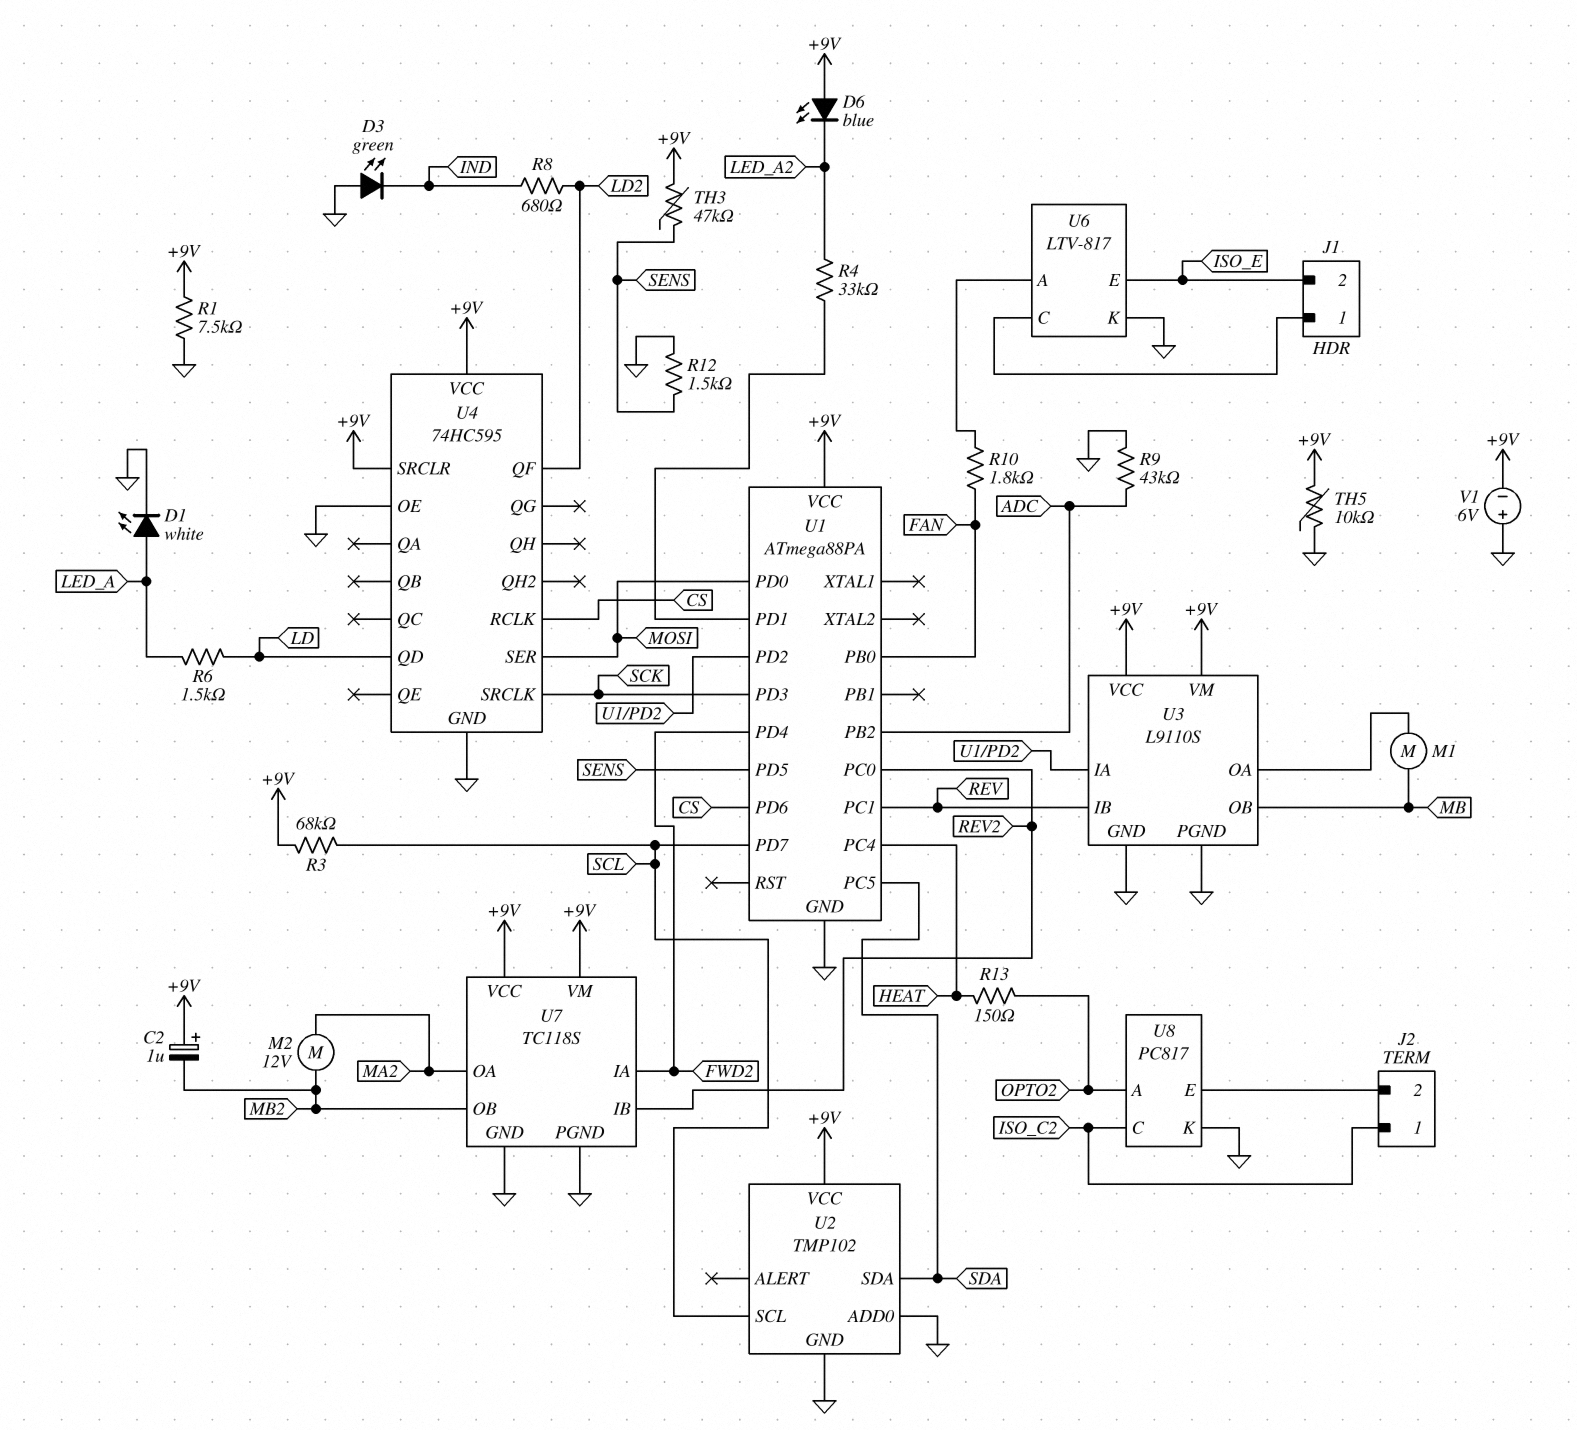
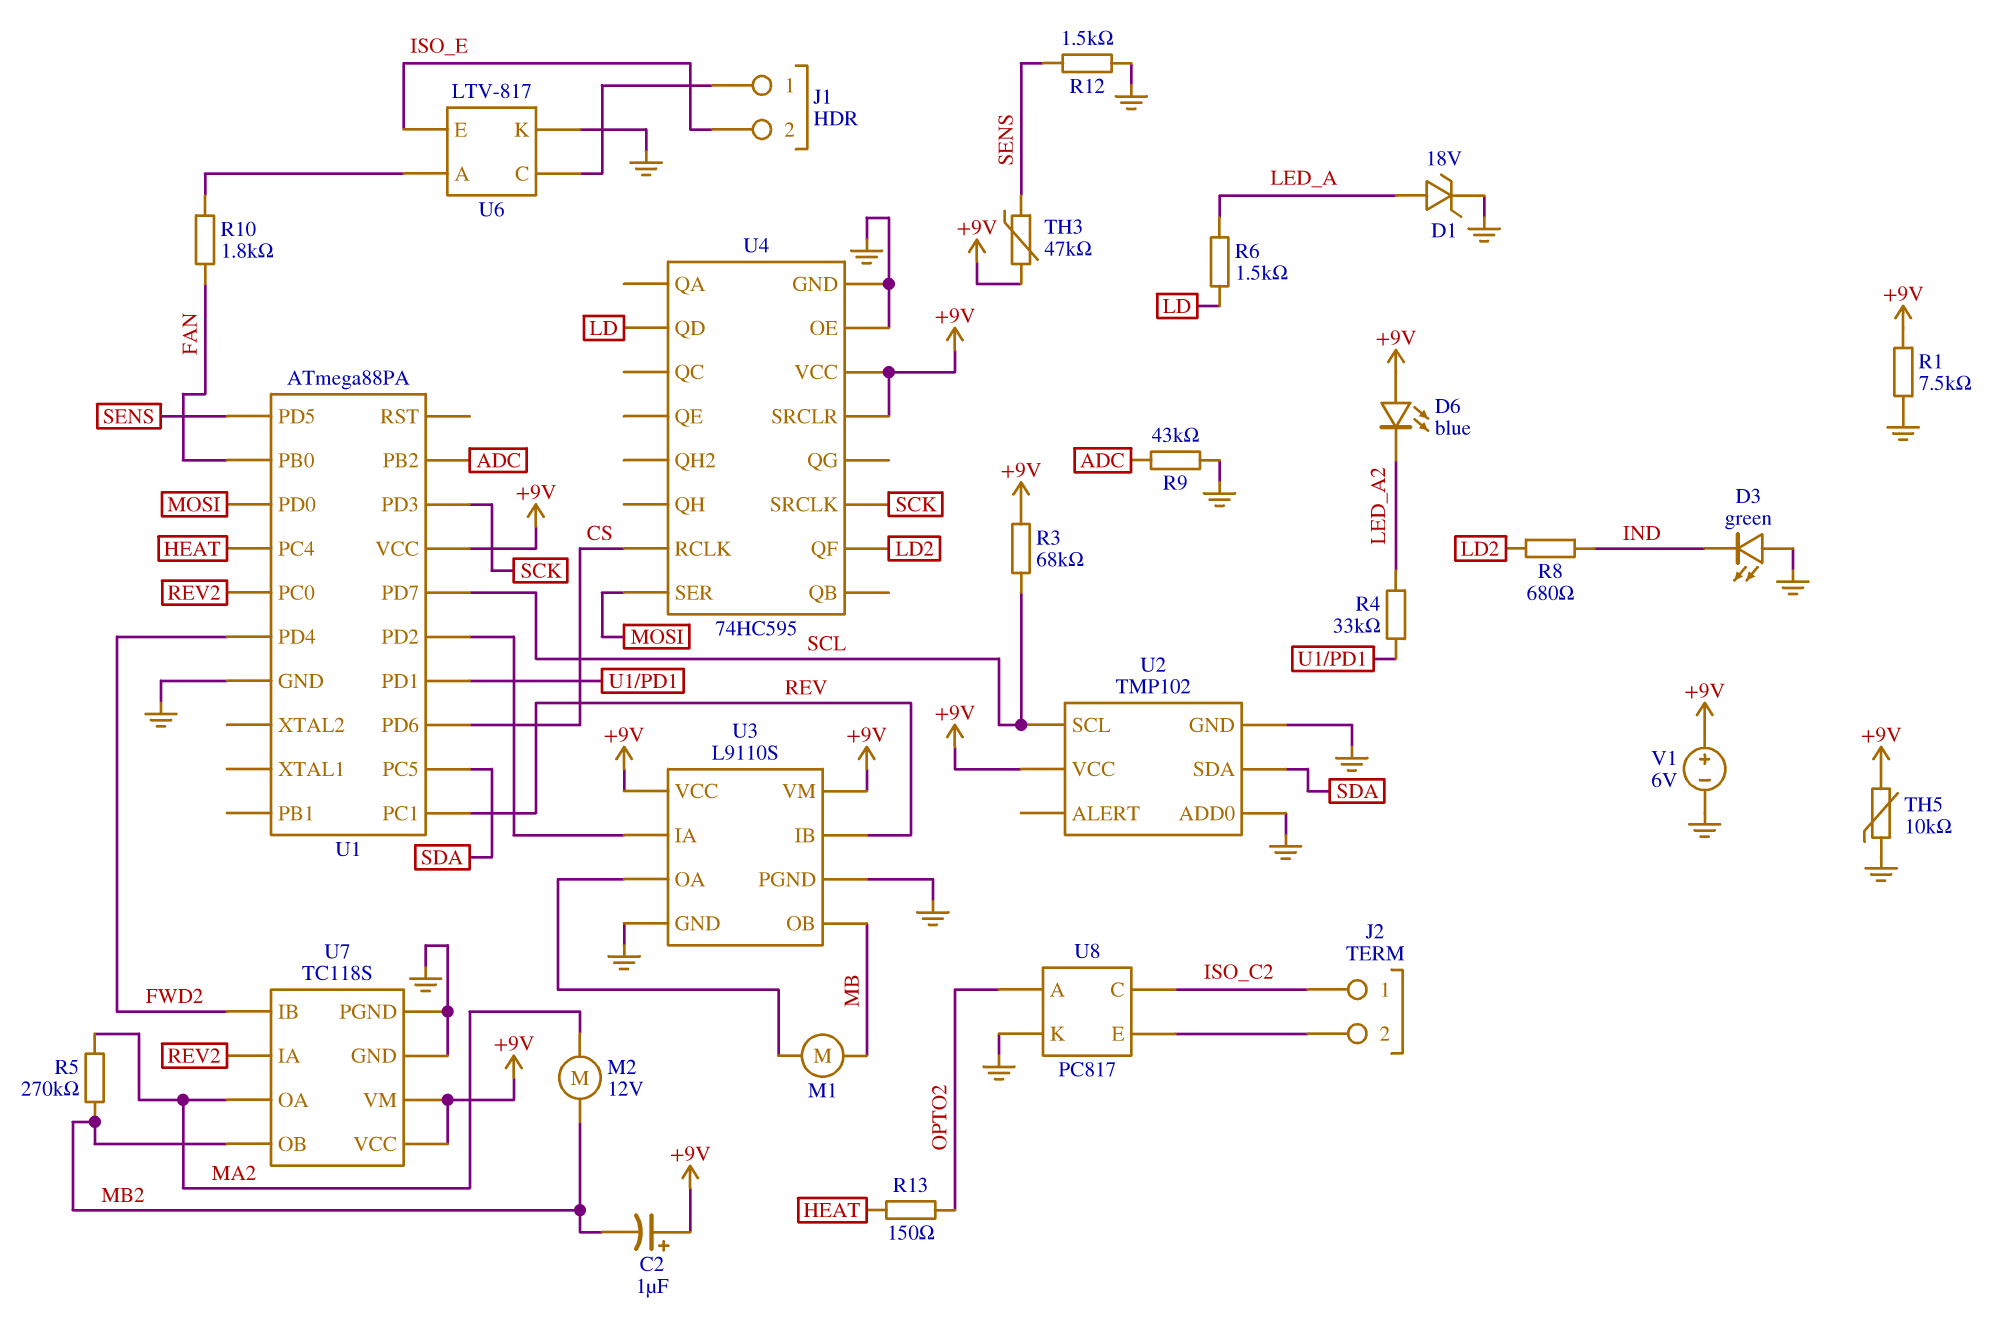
D1: LED white (A LED_A, K GND) -> zener 18V (A LED_A, K GND)
R5: none -> 270k (MA2, MB2)
U7 pin IA: FWD2 -> REV2
U7 pin IB: REV2 -> FWD2
V1: 6V (plus GND, minus +9V) -> 6V (plus +9V, minus GND)

